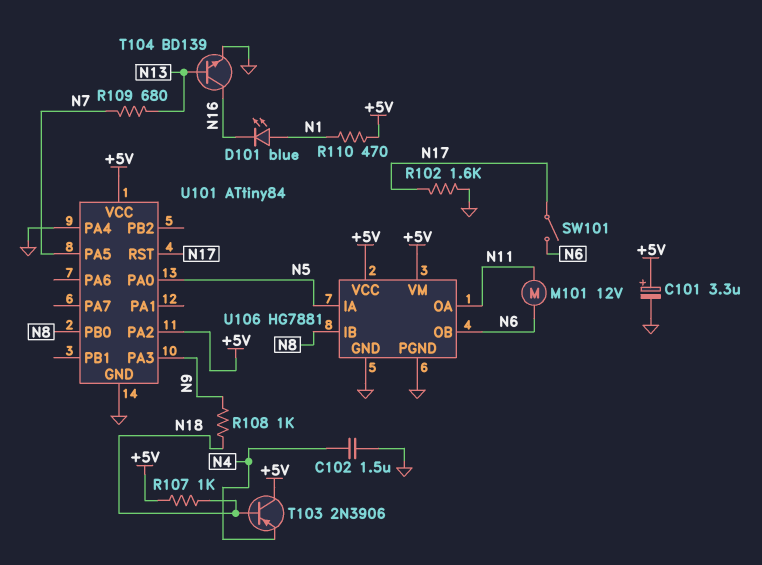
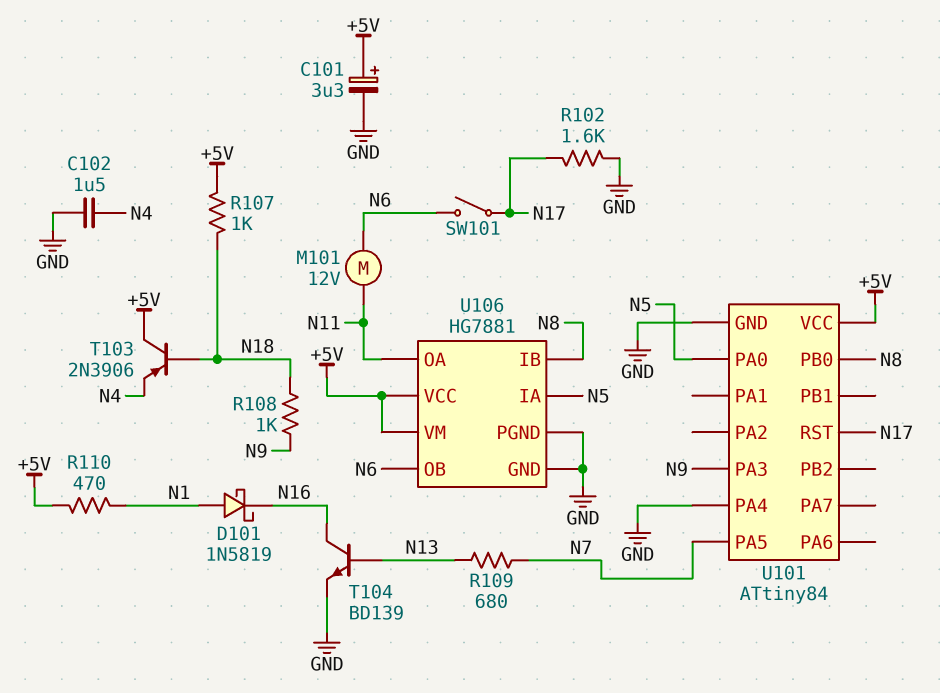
D101: LED blue (A N1, K N16) -> schottky 1N5819 (A N1, K N16)
U101 pin PA2: +5V -> none

